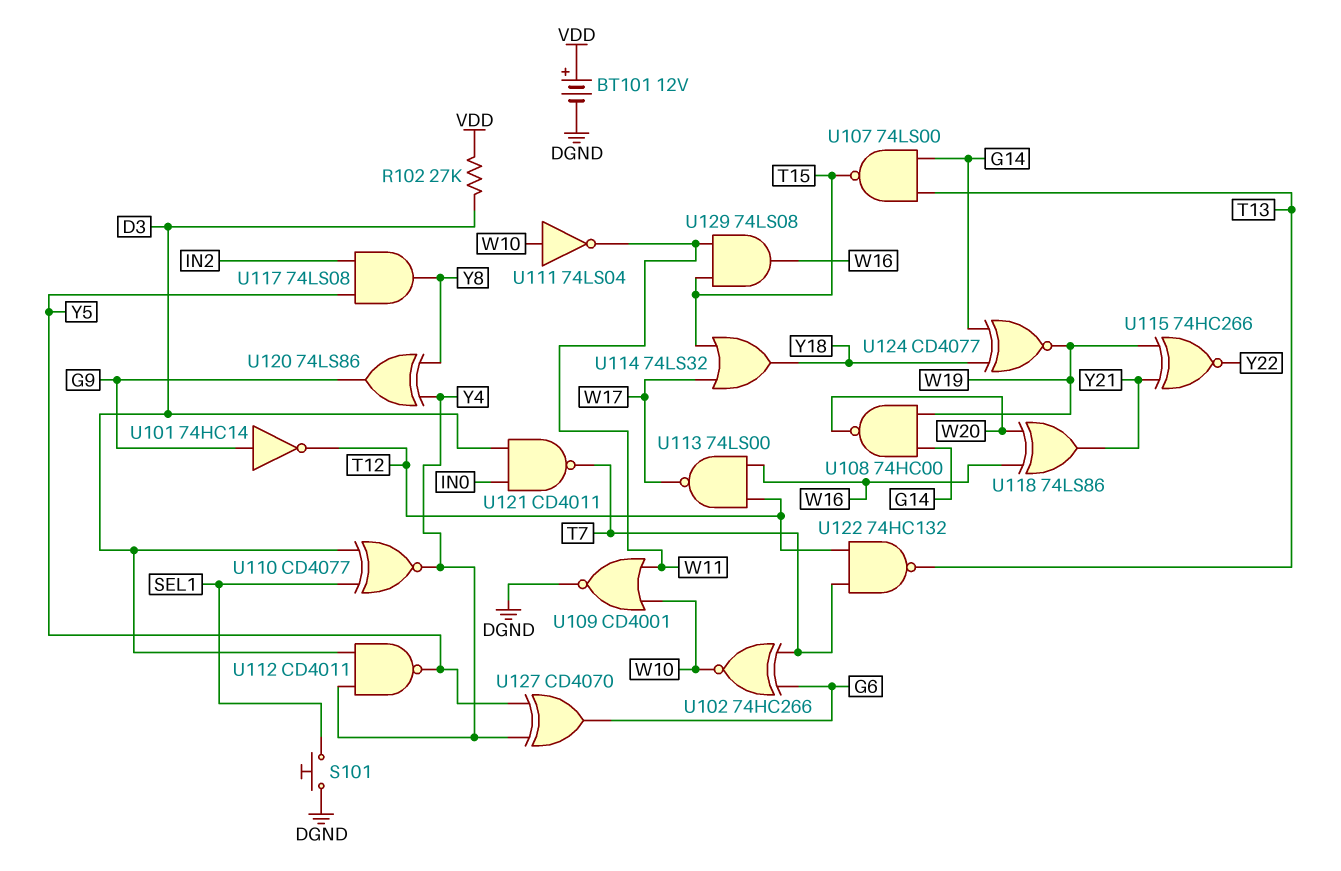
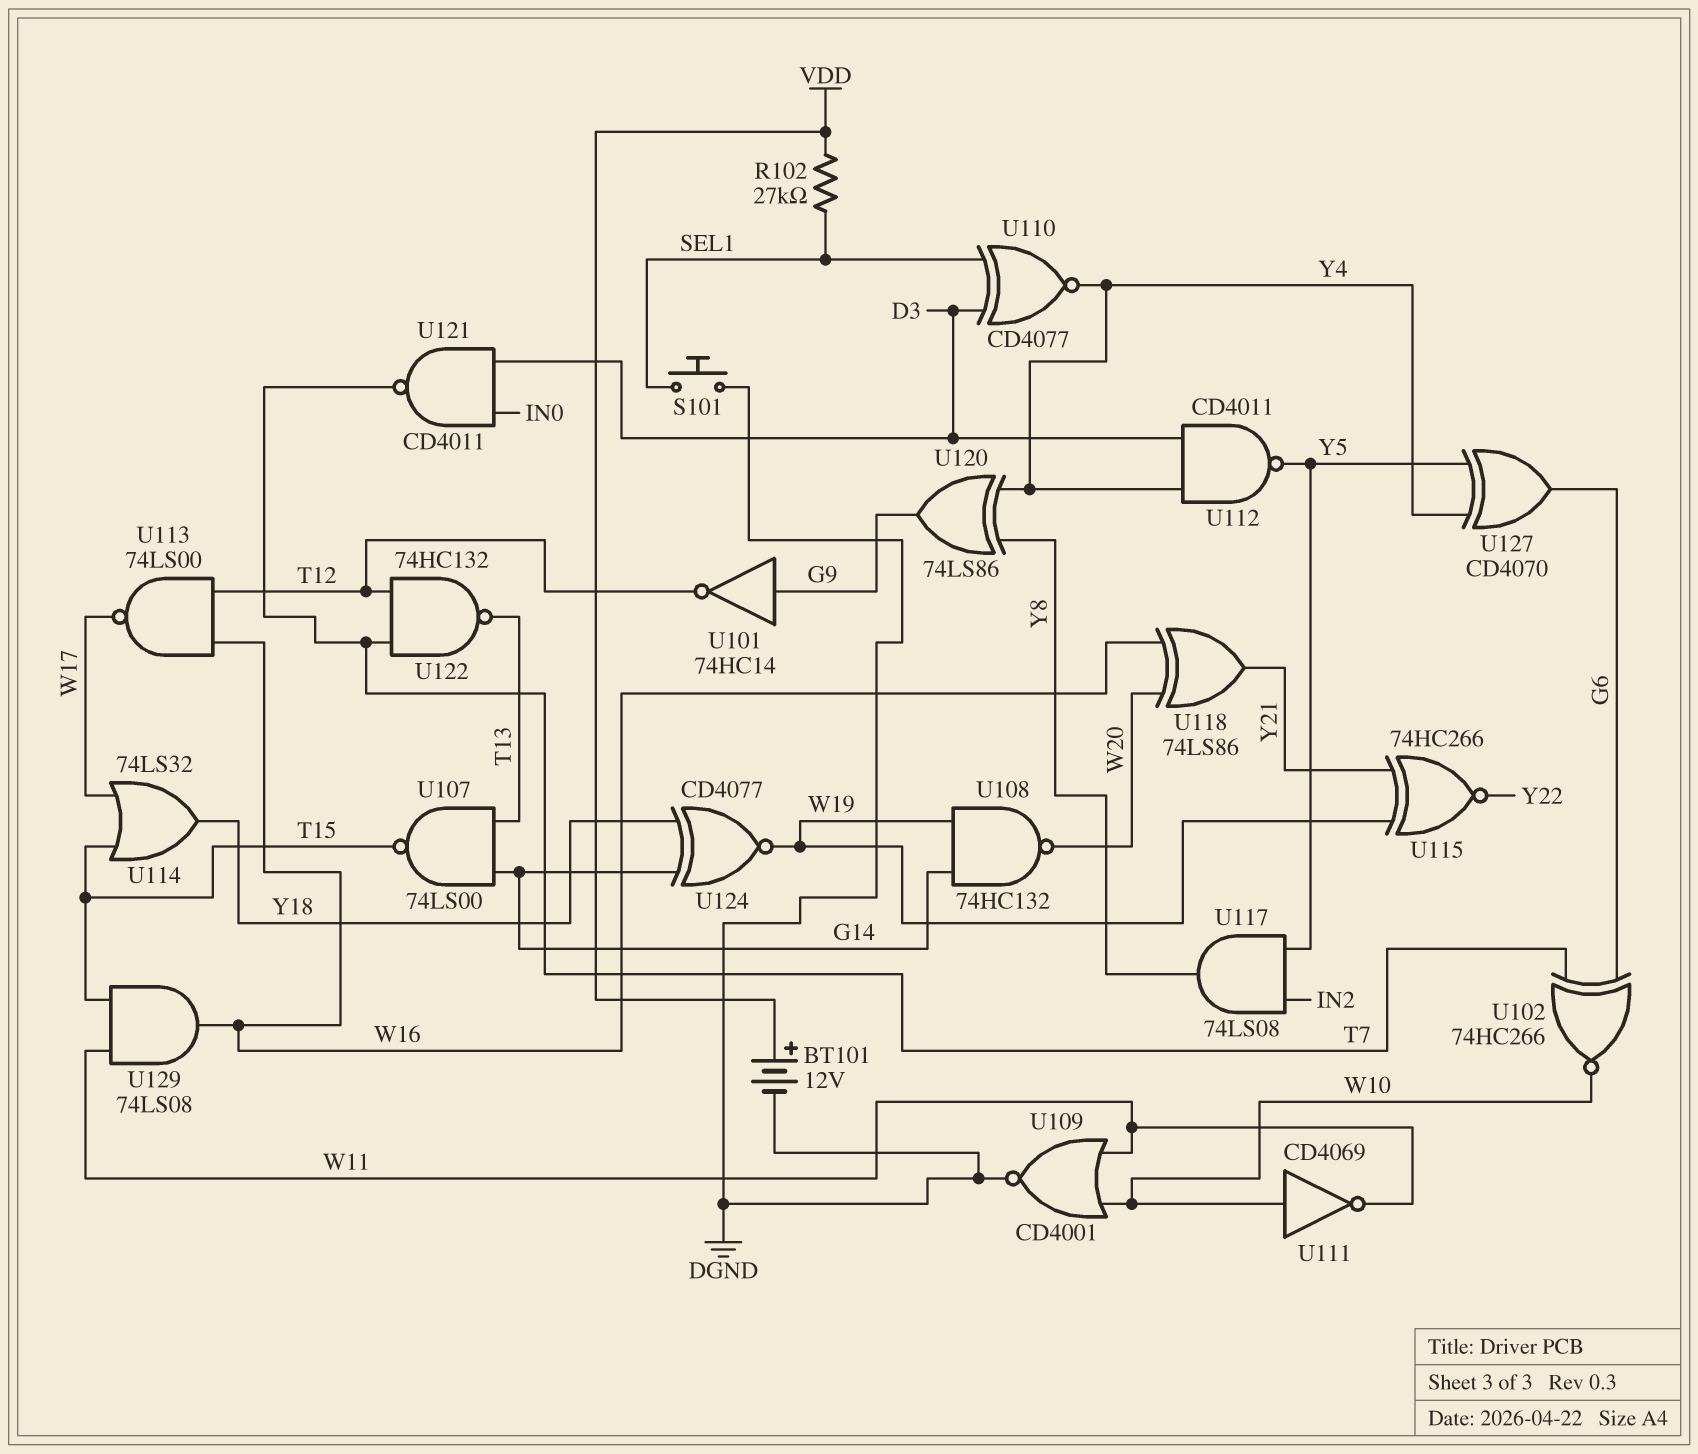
R102: 27k (D3, VDD) -> 27k (SEL1, VDD)
U108: NAND 74HC00 (in G14, in W19, out W20) -> NAND 74HC132 (in G14, in W19, out W20)
U111: NOT 74LS04 (in W10, out W11) -> NOT CD4069 (in W10, out W11)

